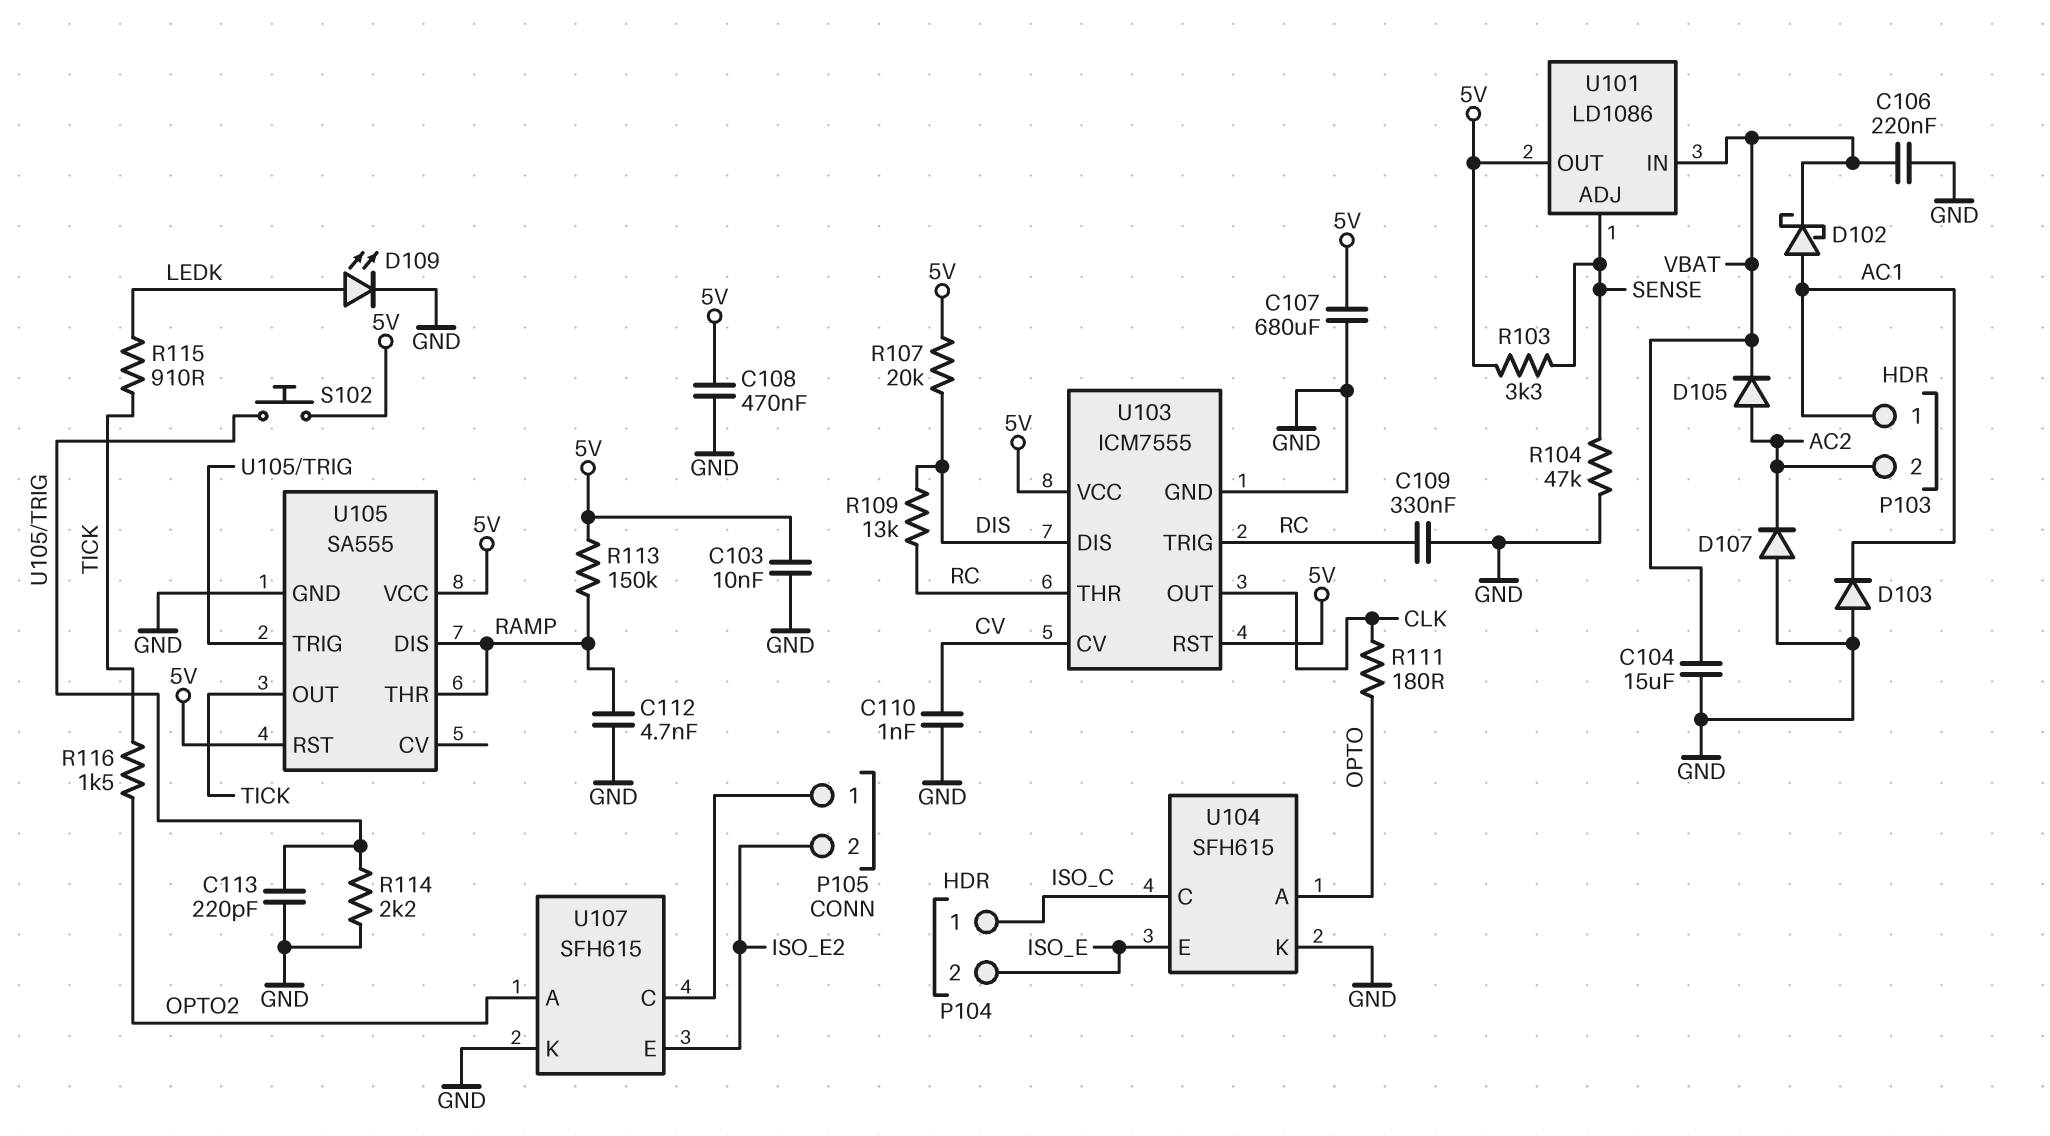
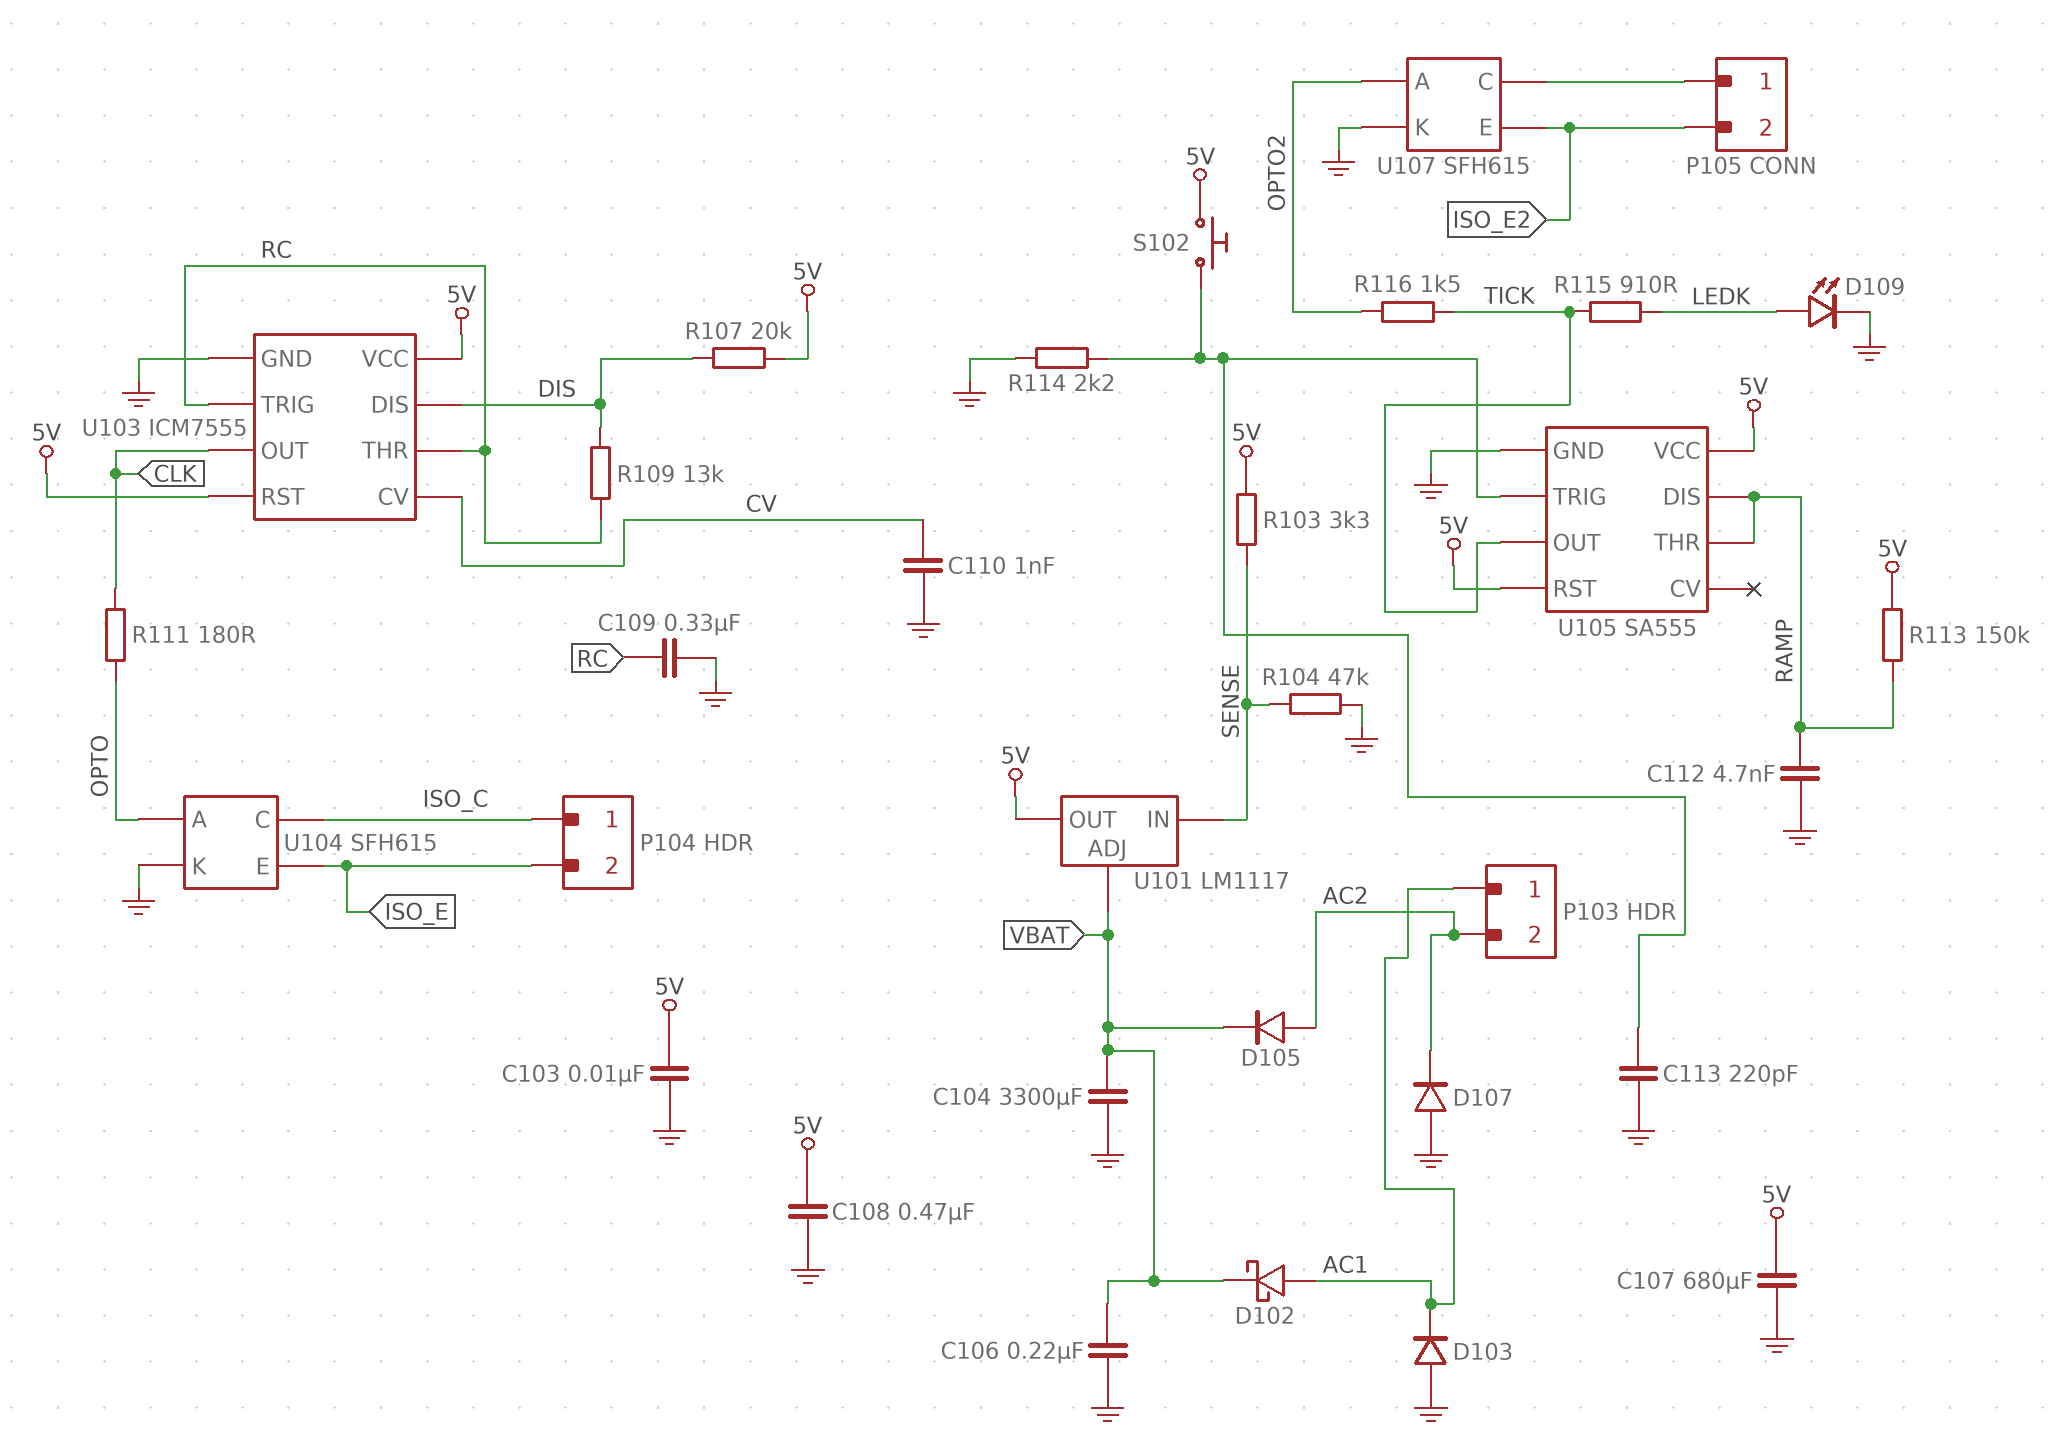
C104: 15uF (GND, VBAT) -> 3300uF (GND, VBAT)
U101: LD1086 -> LM1117
U101 pin ADJ: SENSE -> VBAT
U101 pin IN: VBAT -> SENSE

